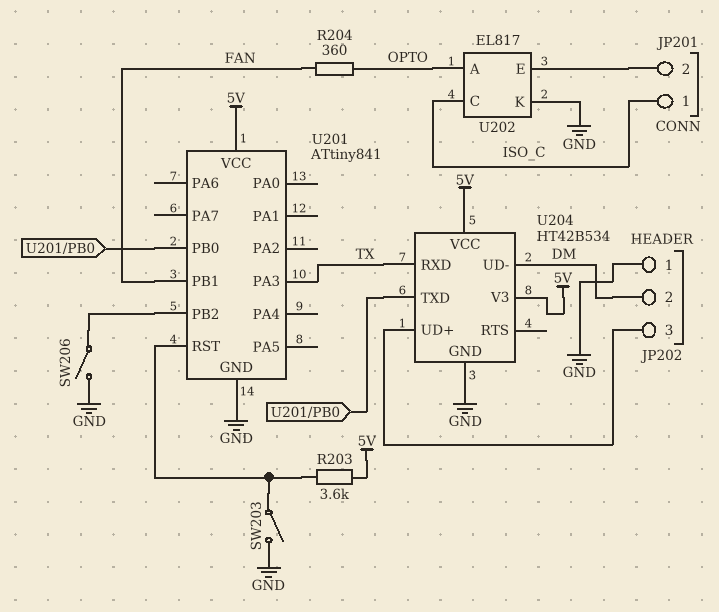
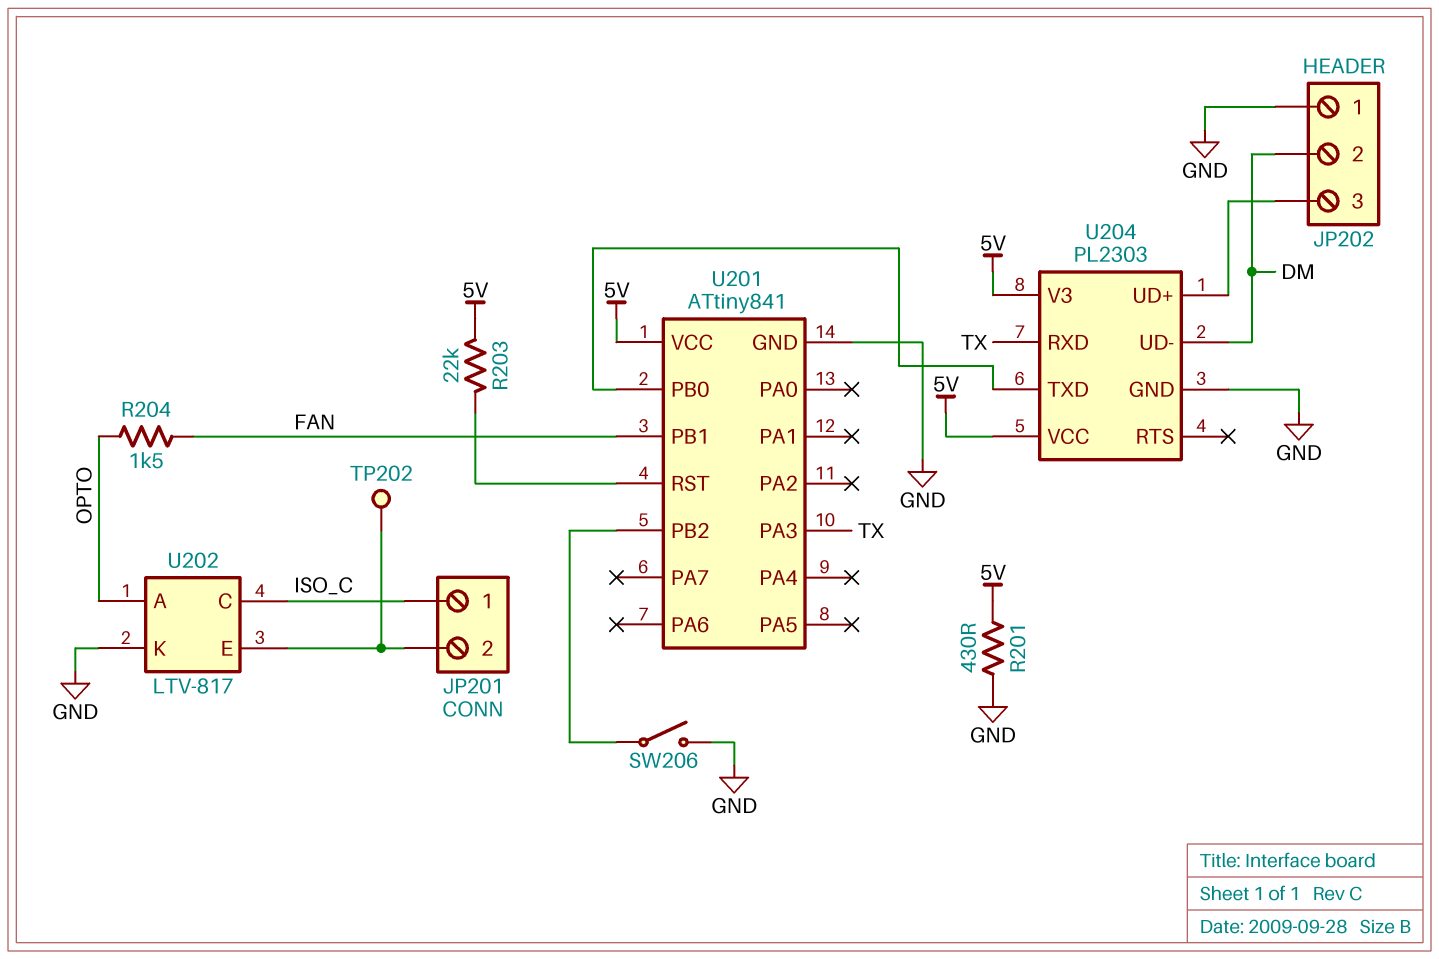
R201: none -> 430 (5V, GND)
R203: 3.6k (5V, U201/RST) -> 22k (5V, U201/RST)
R204: 360 (FAN, OPTO) -> 1.5k (FAN, OPTO)
SW203: switch (GND, U201/RST) -> none
TP202: none -> test point (JP201/2)
U202: EL817 -> LTV-817
U204: HT42B534 -> PL2303

